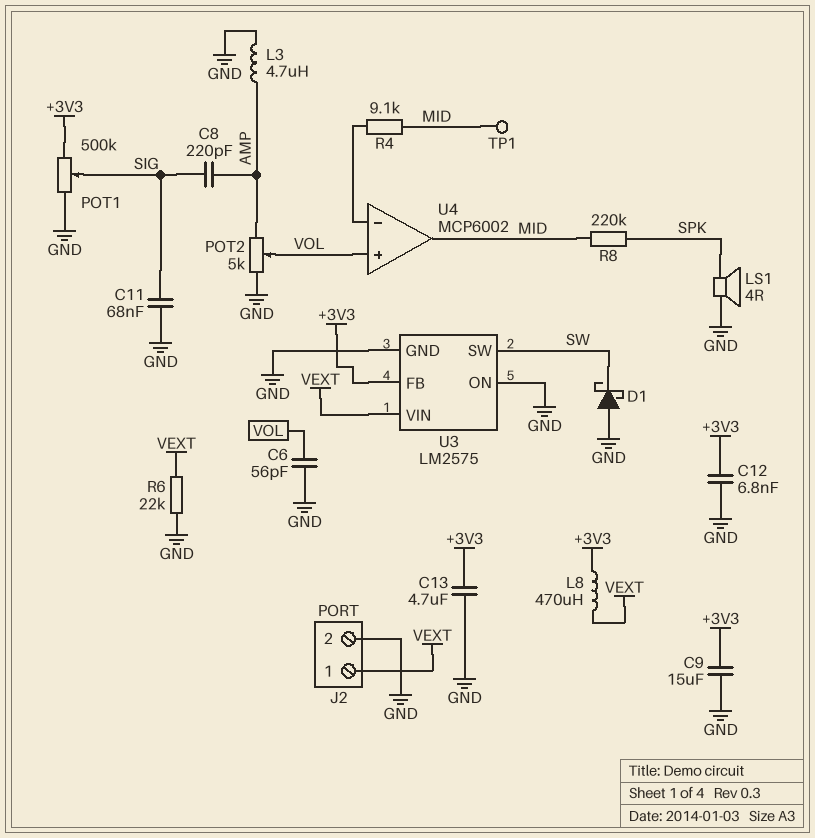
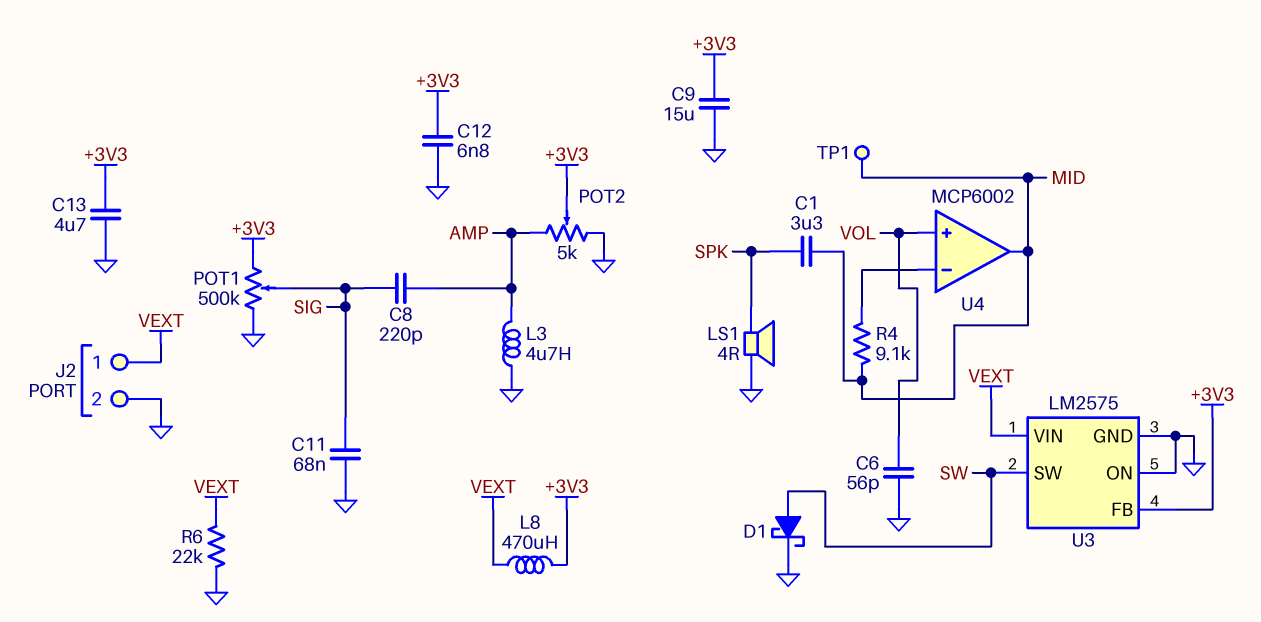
C1: none -> 3.3uF (MID, SPK)
D1: schottky (A GND, K SW) -> schottky (A SW, K GND)
POT2: 5k (AMP, GND, wiper VOL) -> 5k (AMP, GND, wiper +3V3)
R8: 220k (MID, SPK) -> none

